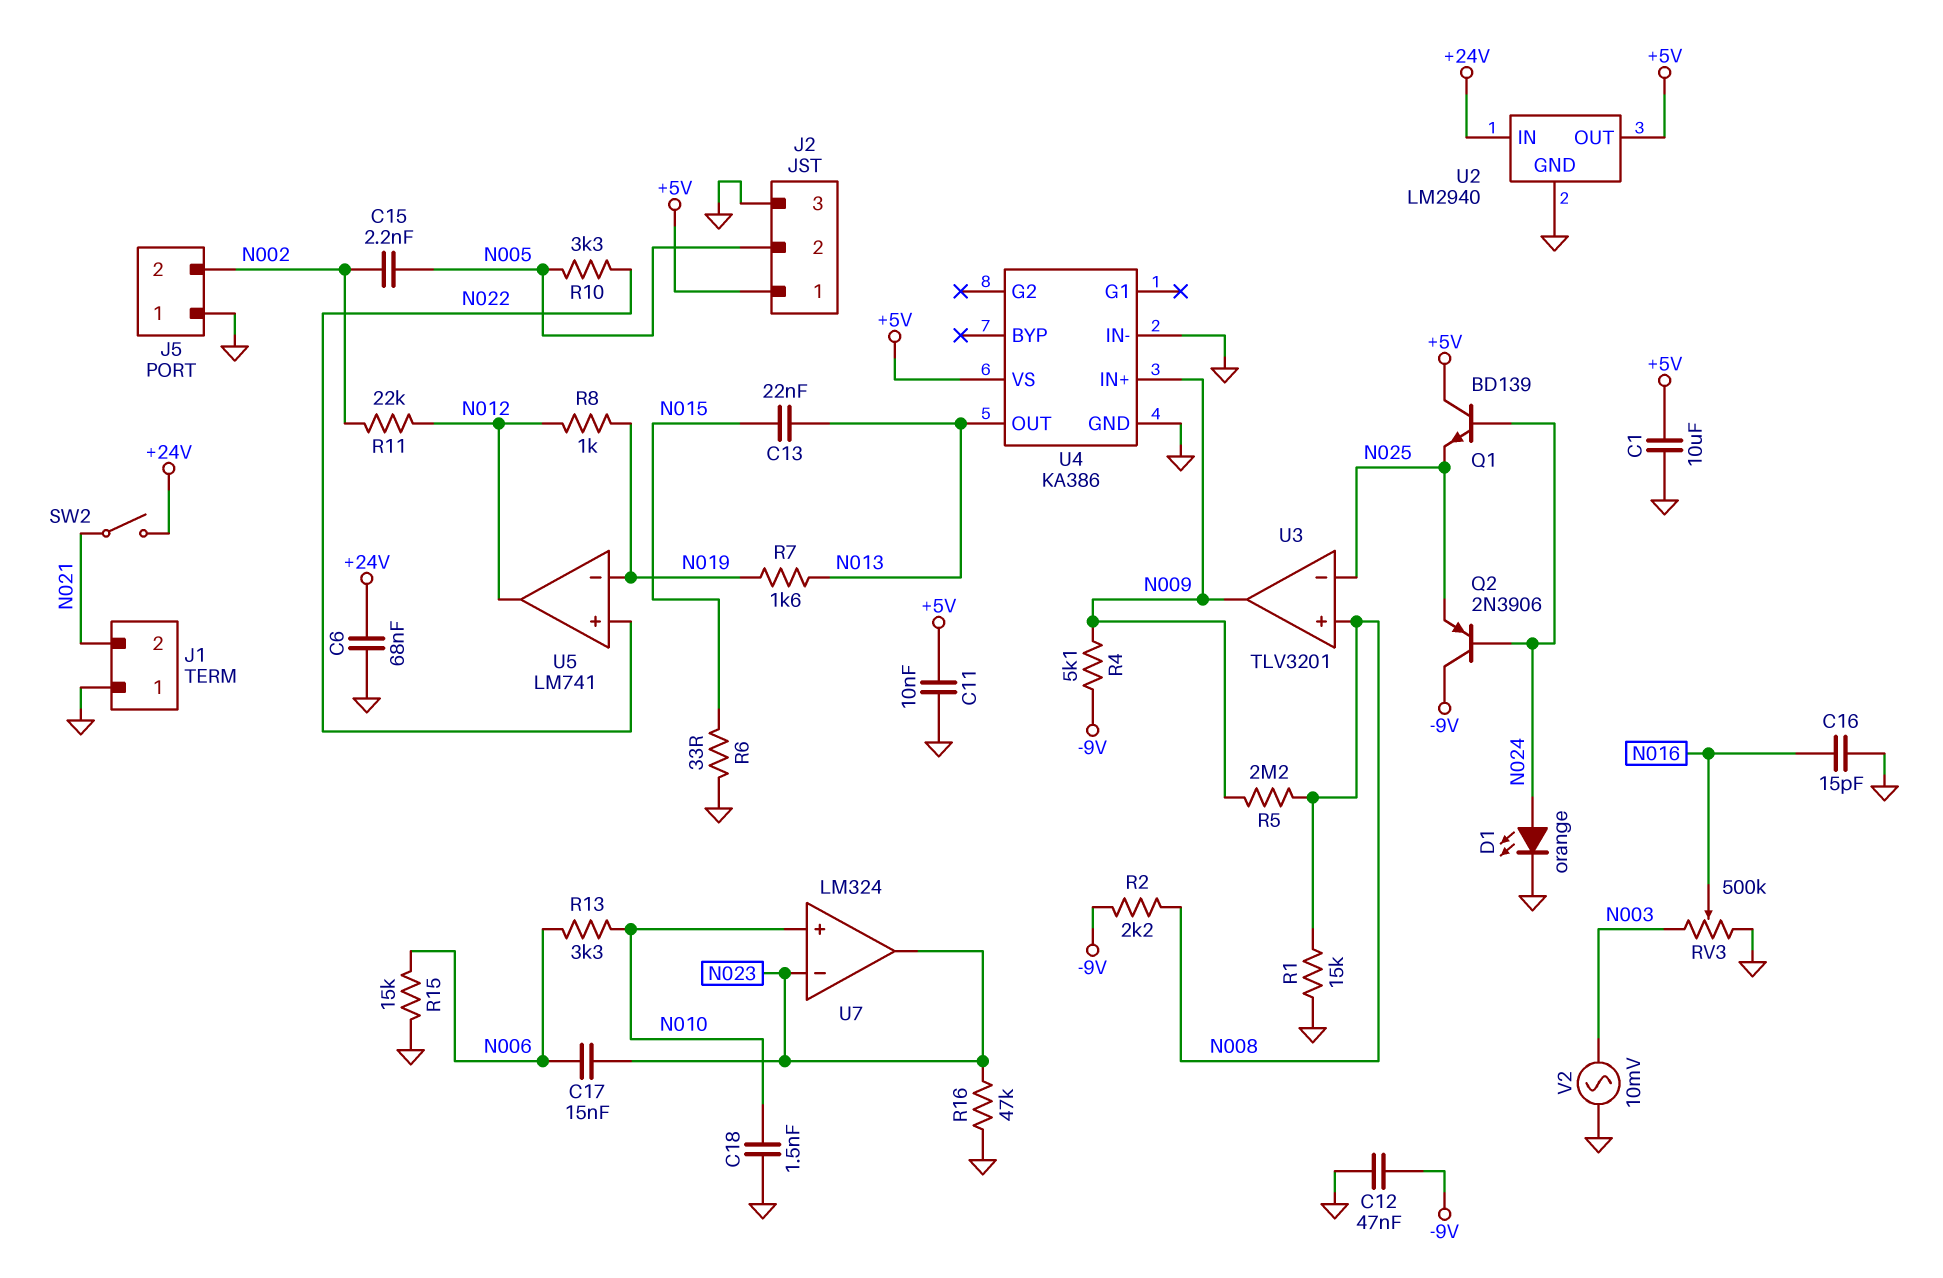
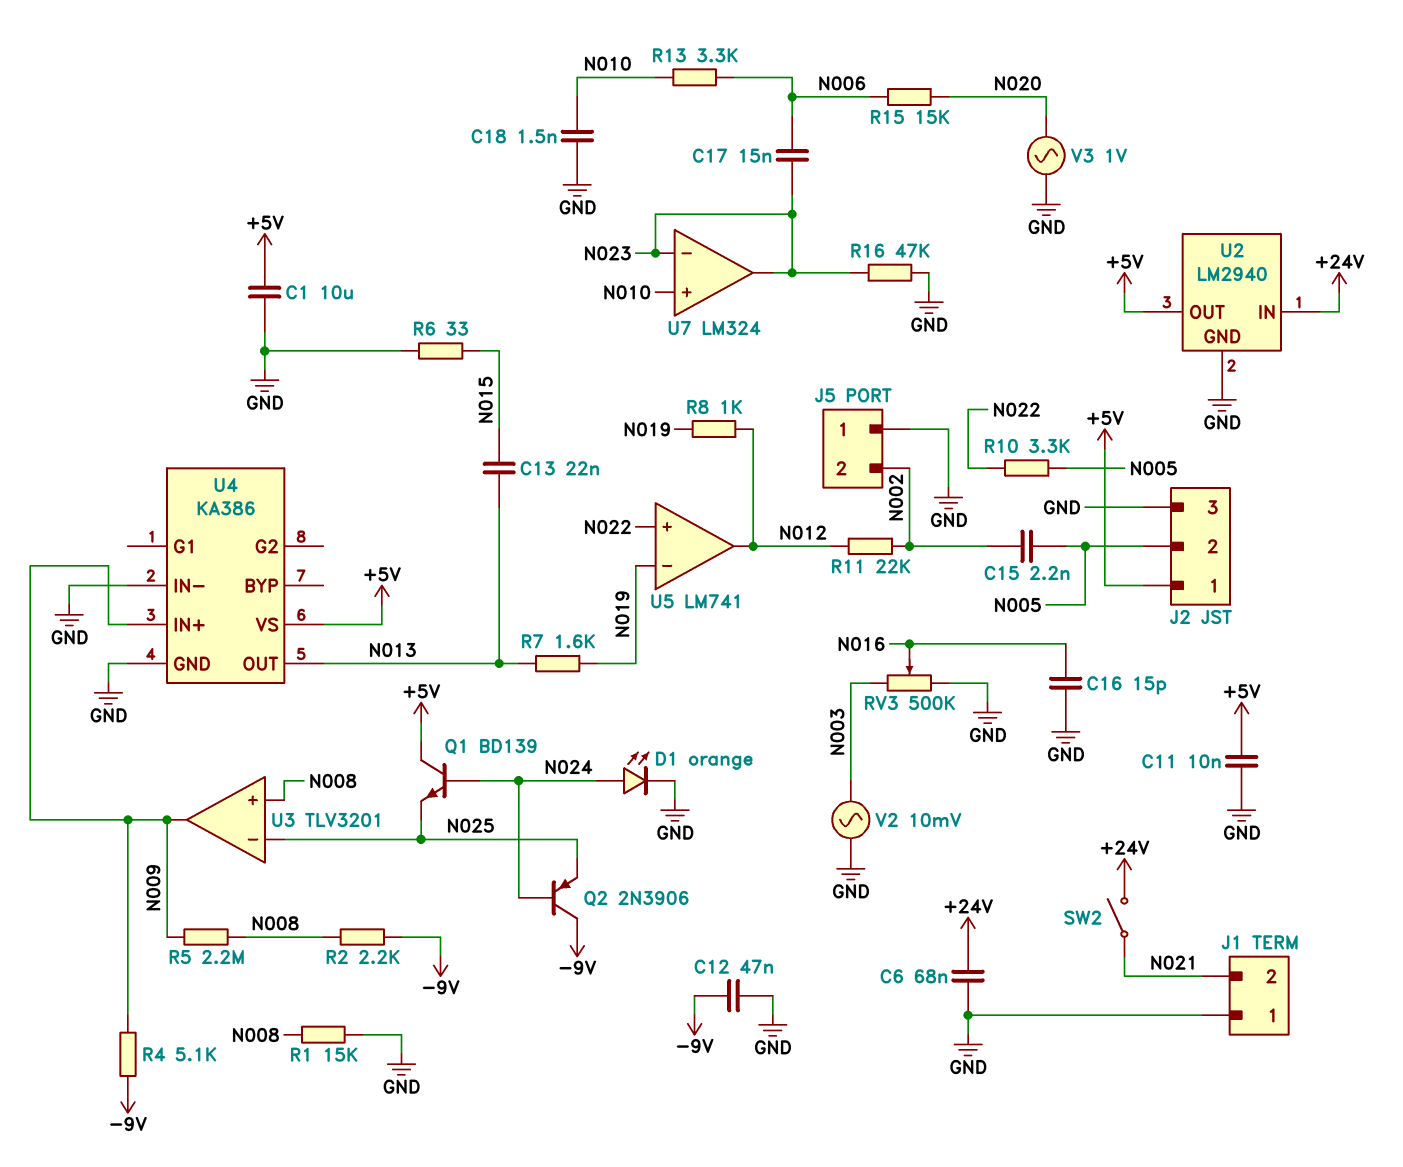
R15: 15k (GND, N006) -> 15k (N006, N020)
V3: none -> AC 1V (GND, N020)

